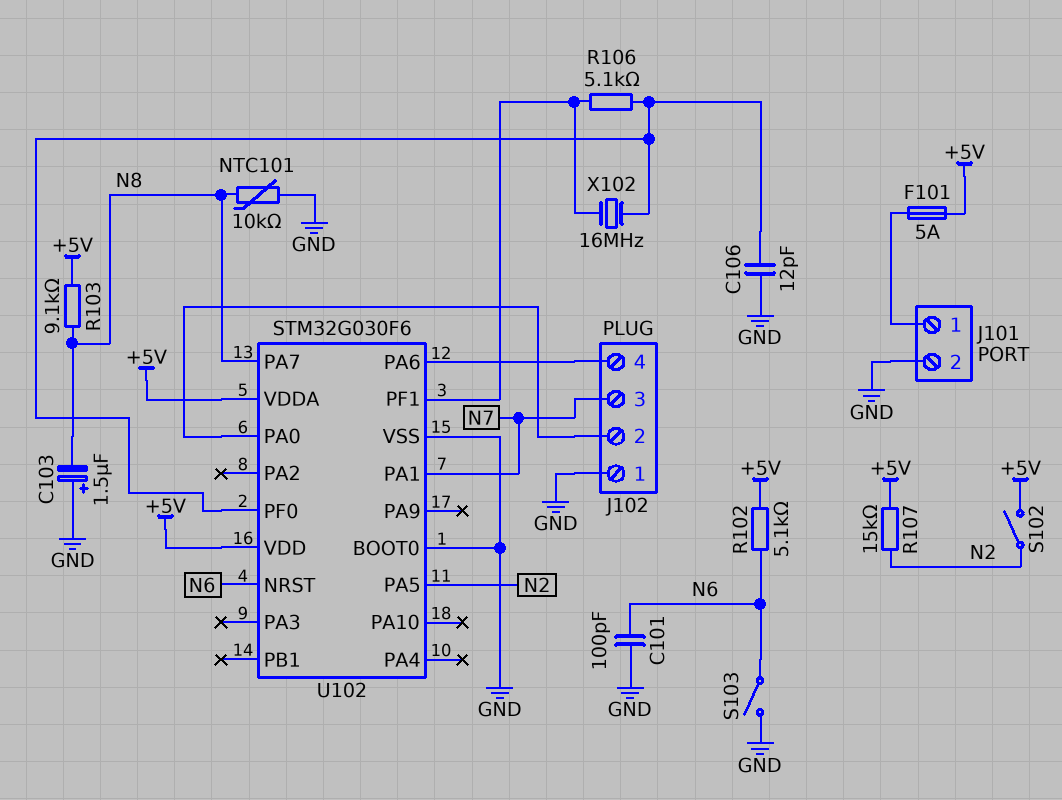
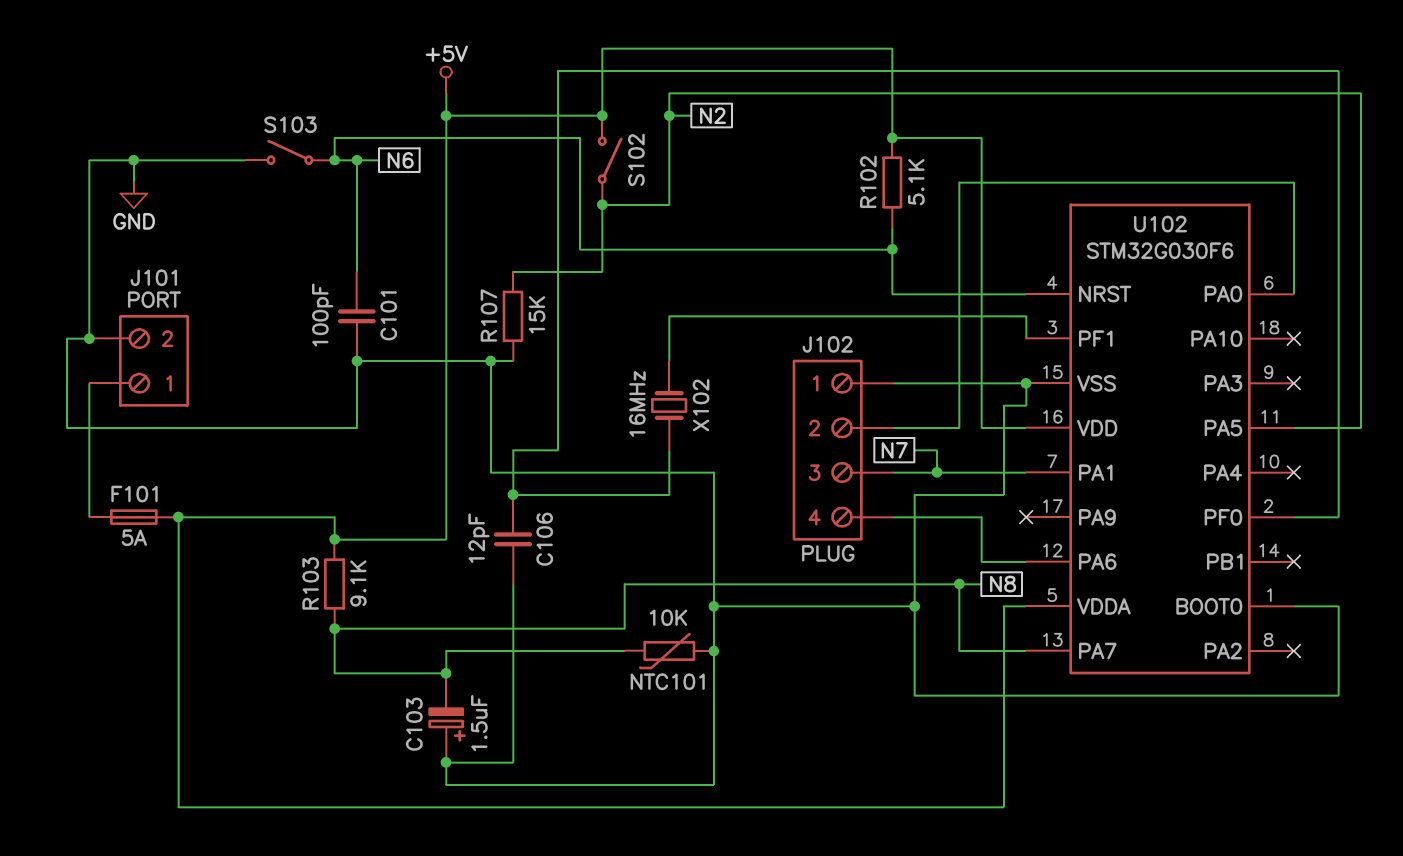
R106: 5.1k (U102/PF0, U102/PF1) -> none
R107: 15k (+5V, N2) -> 15k (GND, N2)

